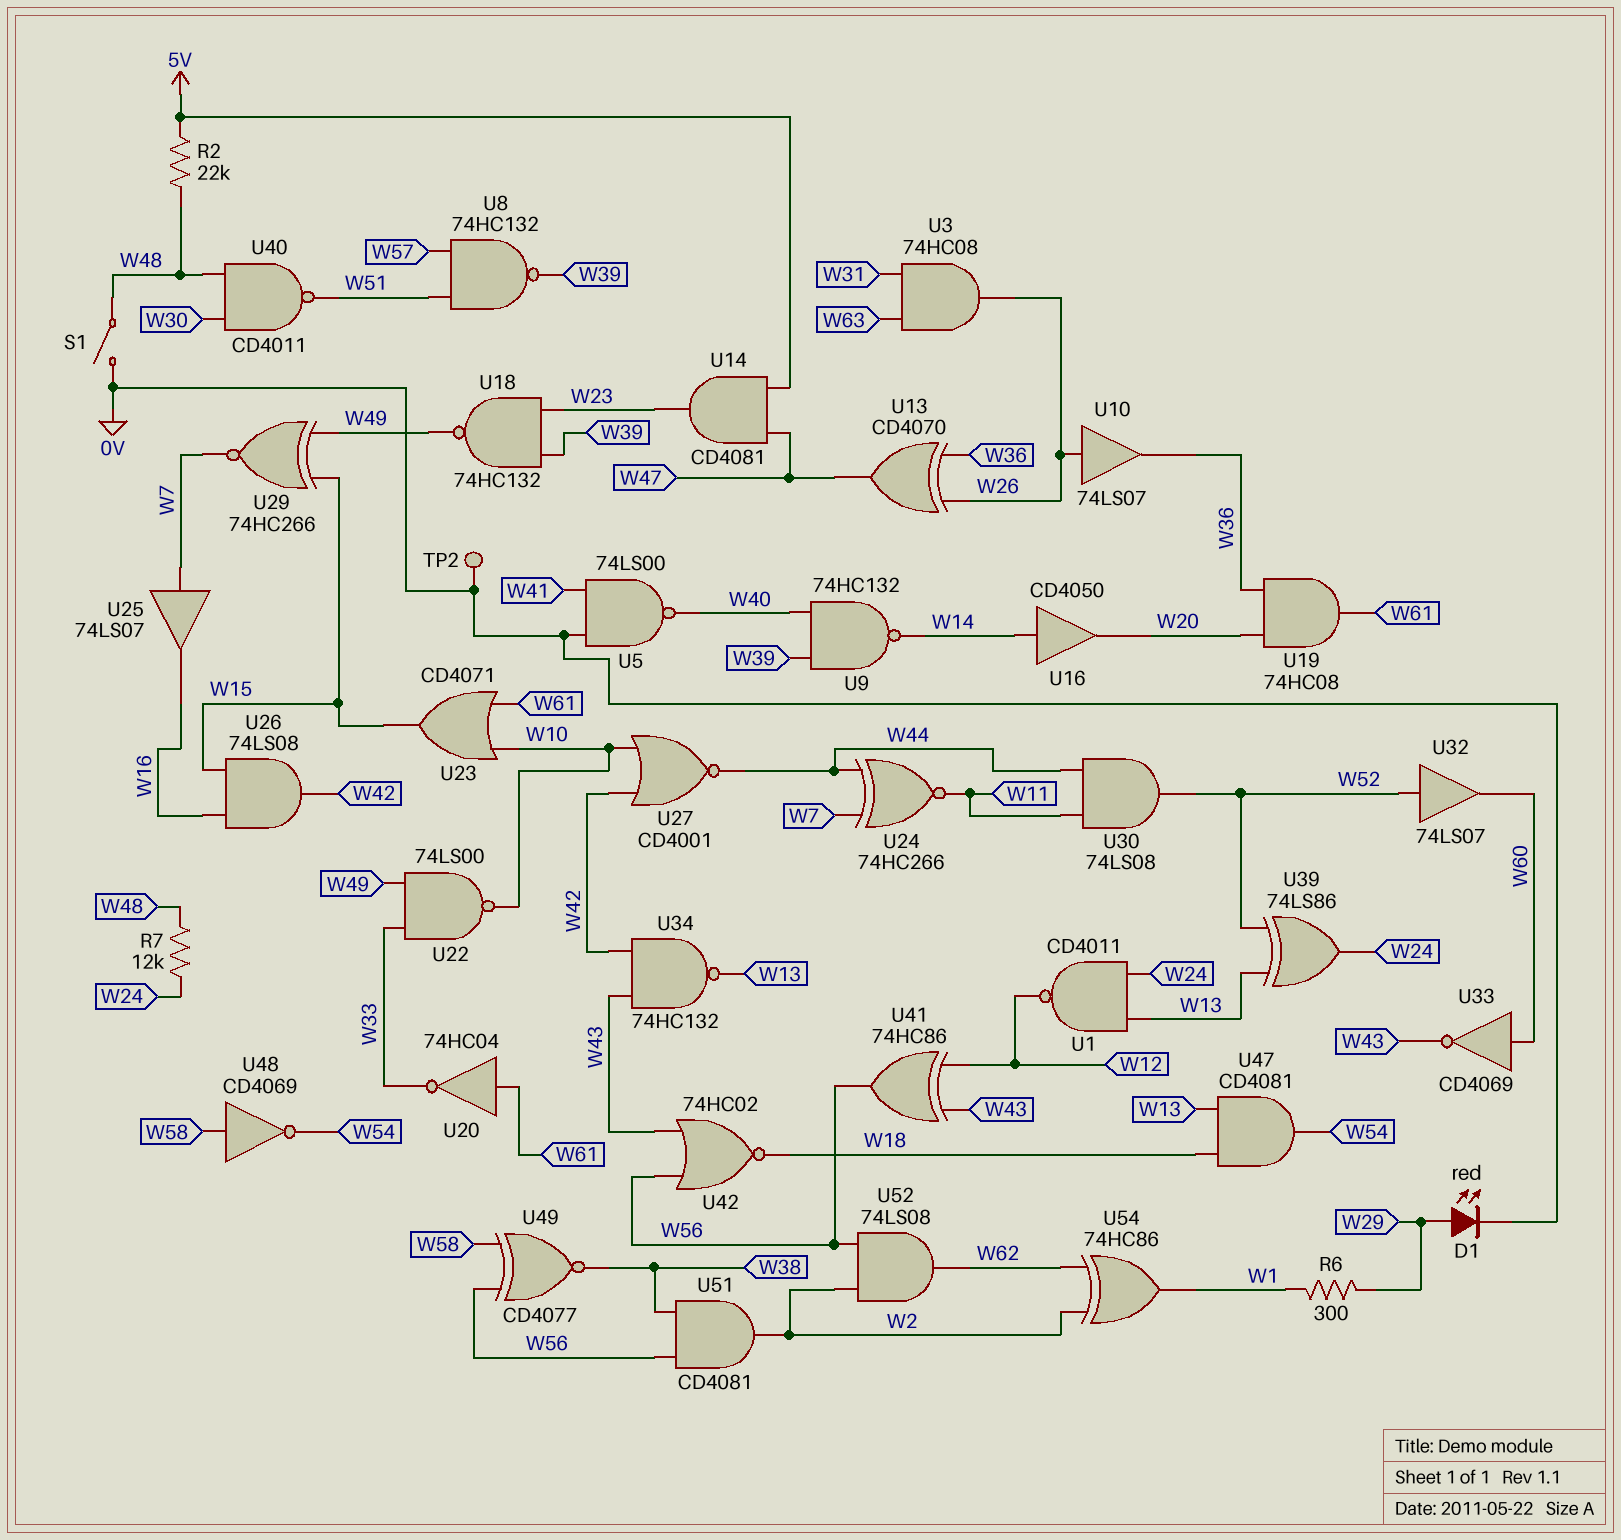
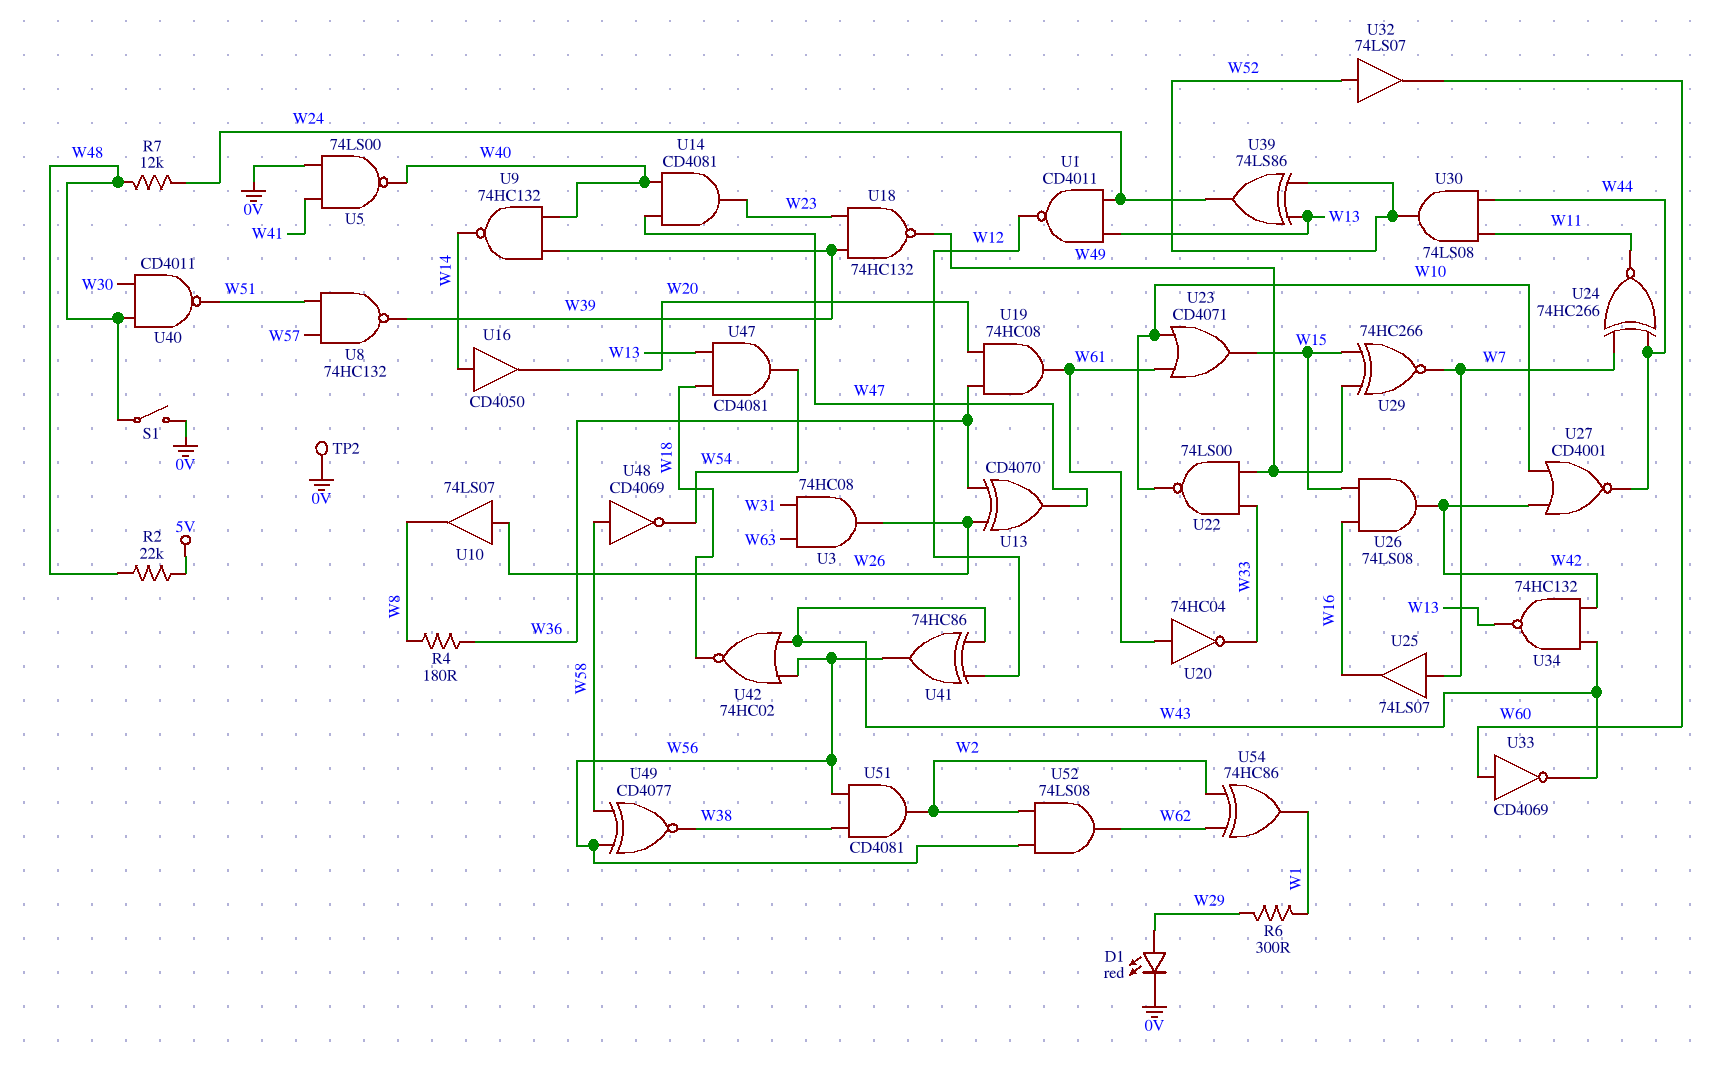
R4: none -> 180 (W8, W36)
U10: buffer 74LS07 (in W26, out W36) -> buffer 74LS07 (in W26, out W8)
U14: AND CD4081 (in 5V, in W47, out W23) -> AND CD4081 (in W40, in W47, out W23)

